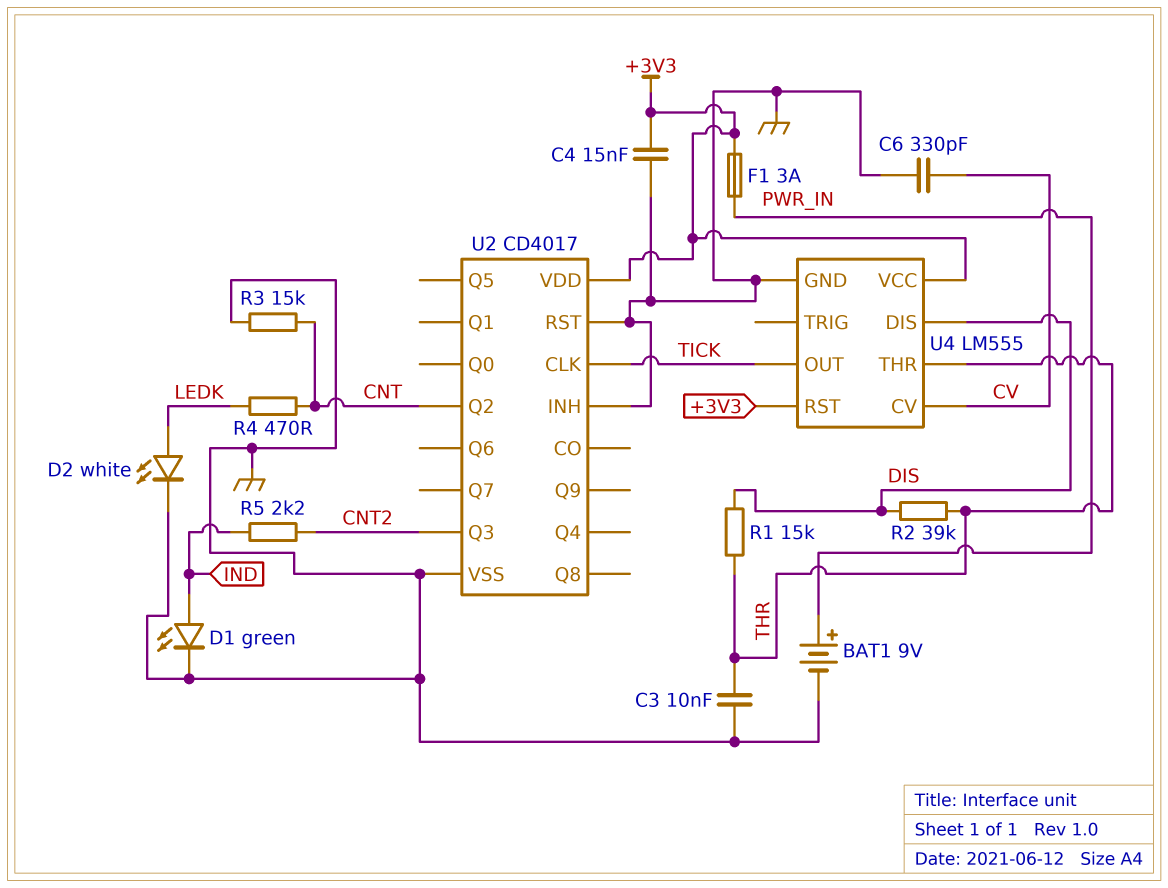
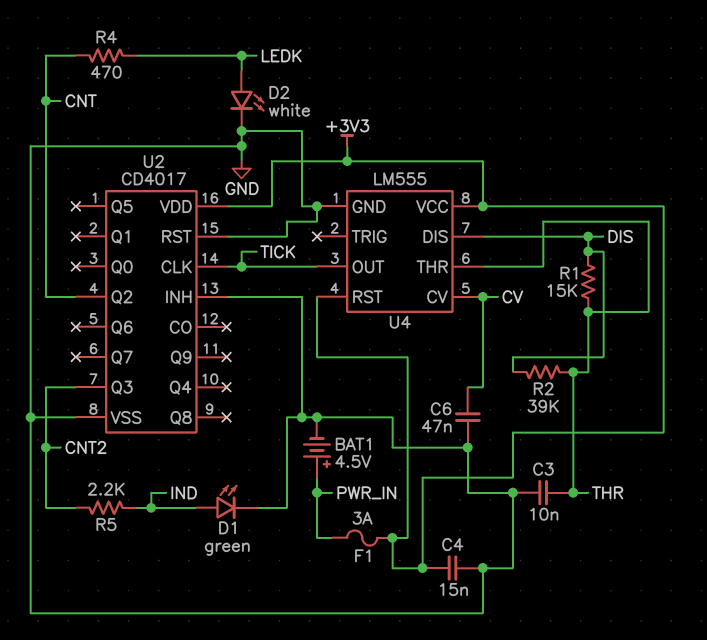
BAT1: 9V (plus PWR_IN, minus GND) -> 4.5V (plus PWR_IN, minus GND)
C6: 330pF (CV, GND) -> 47nF (CV, GND)
R3: 15k (CNT, GND) -> none

